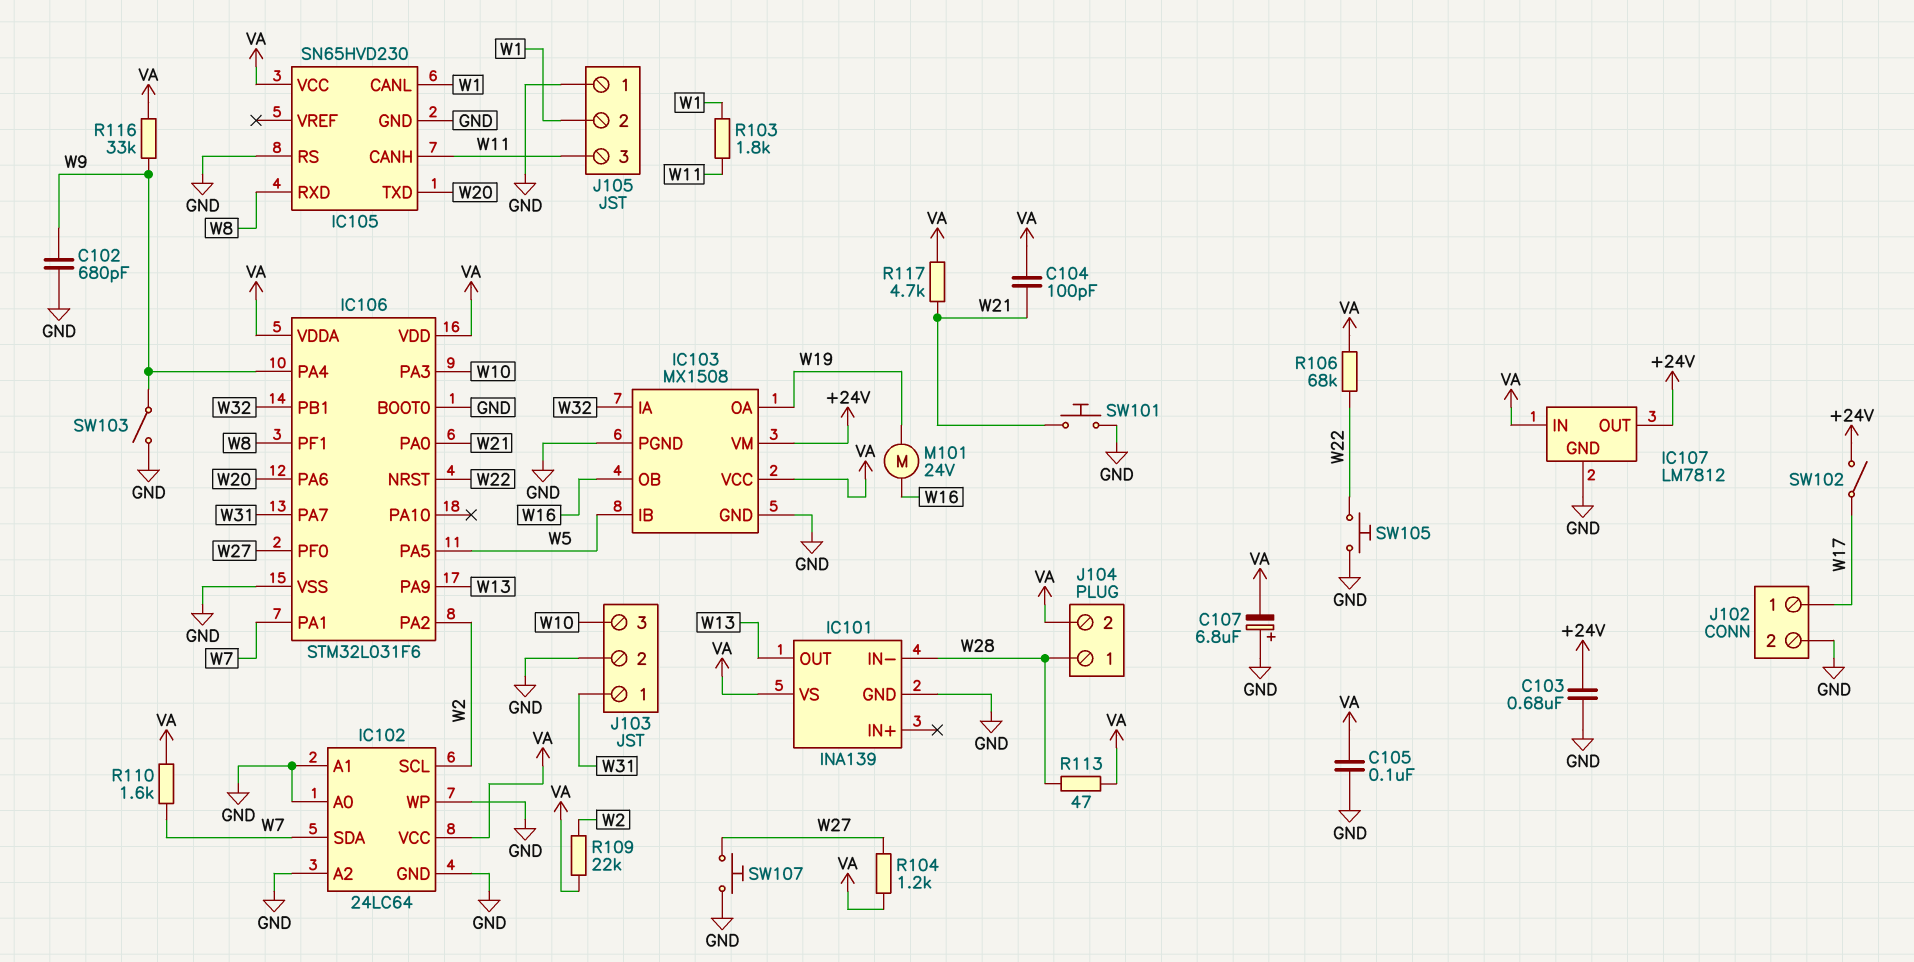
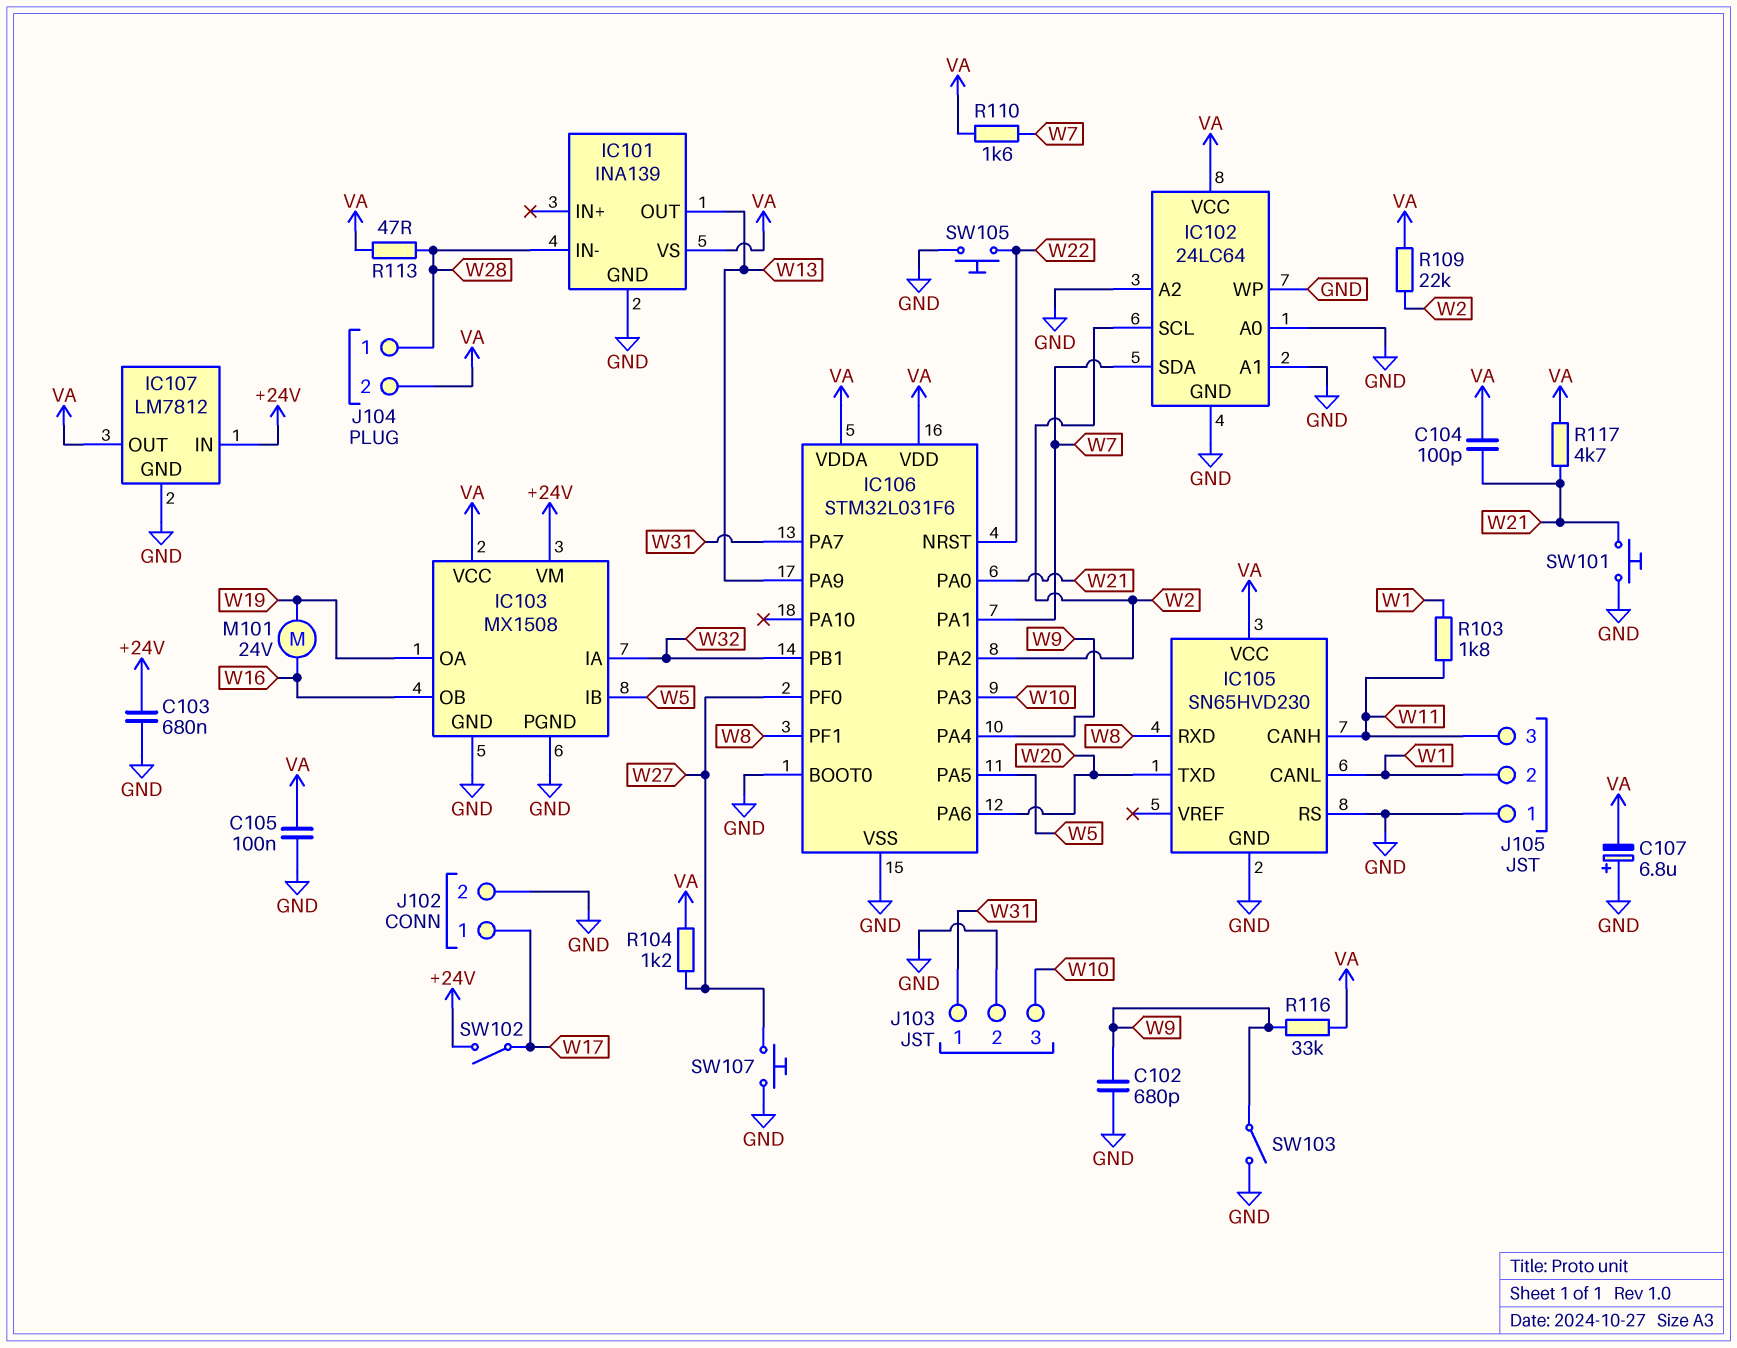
IC107 pin IN: VA -> +24V
IC107 pin OUT: +24V -> VA
R106: 68k (VA, W22) -> none

